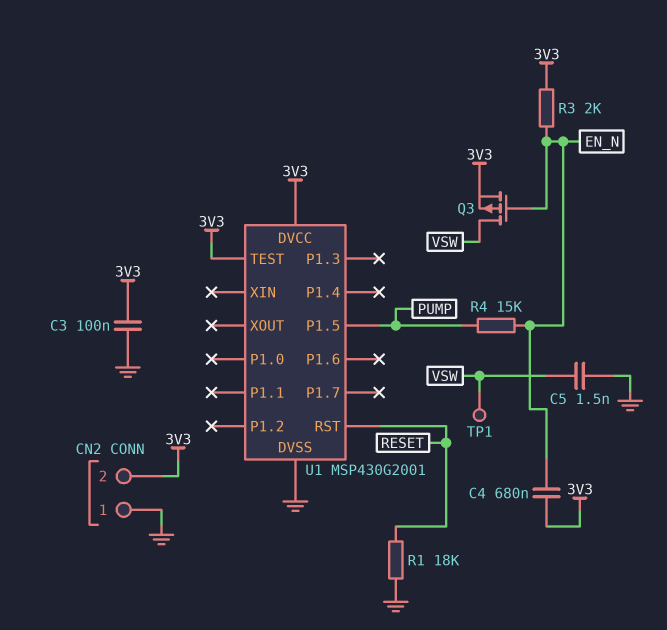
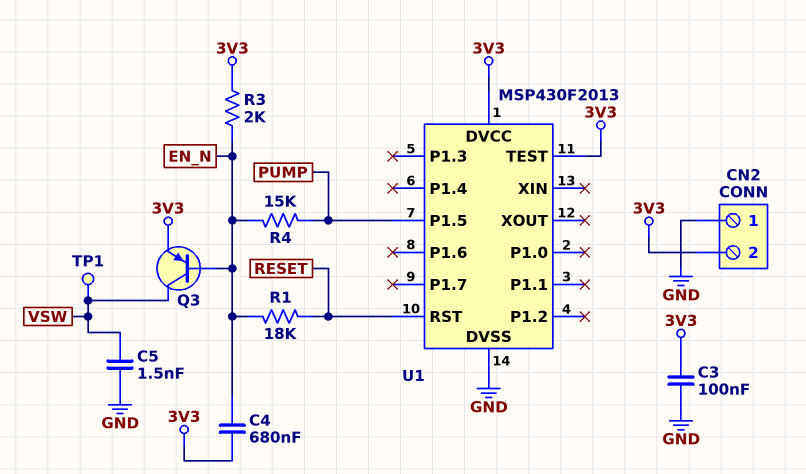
Q3: PMOS (G EN_N, D VSW, S 3V3) -> PNP (B EN_N, C VSW, E 3V3)
R1: 18k (GND, RESET) -> 18k (EN_N, RESET)
U1: MSP430G2001 -> MSP430F2013

